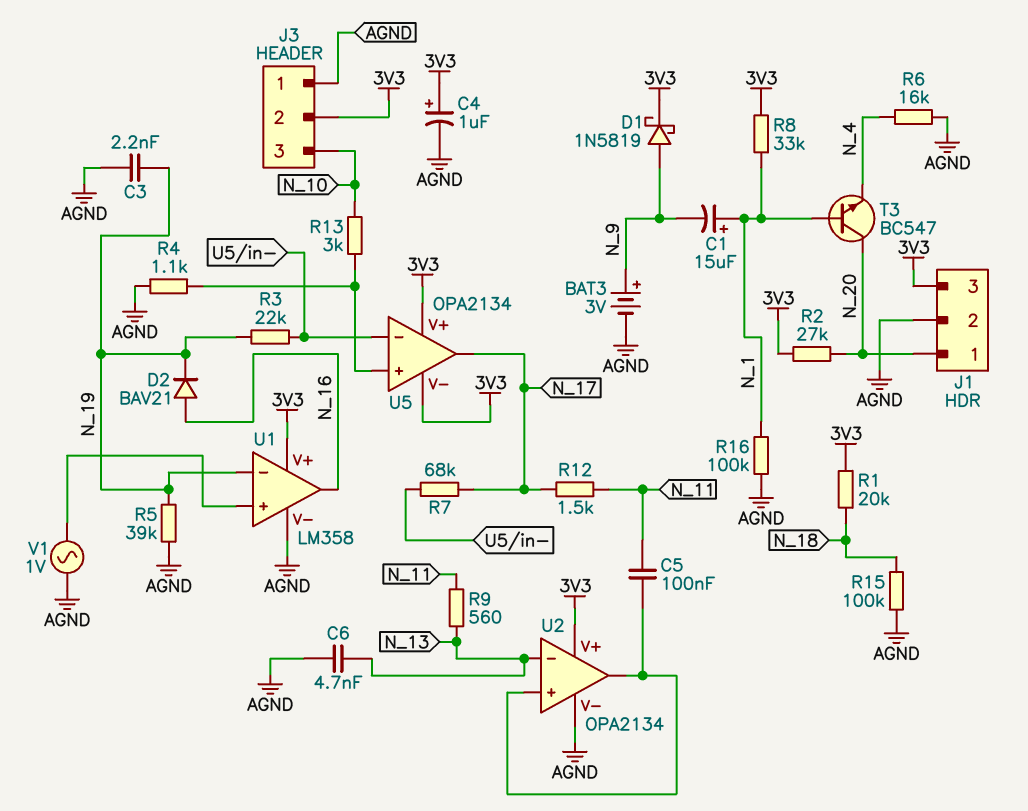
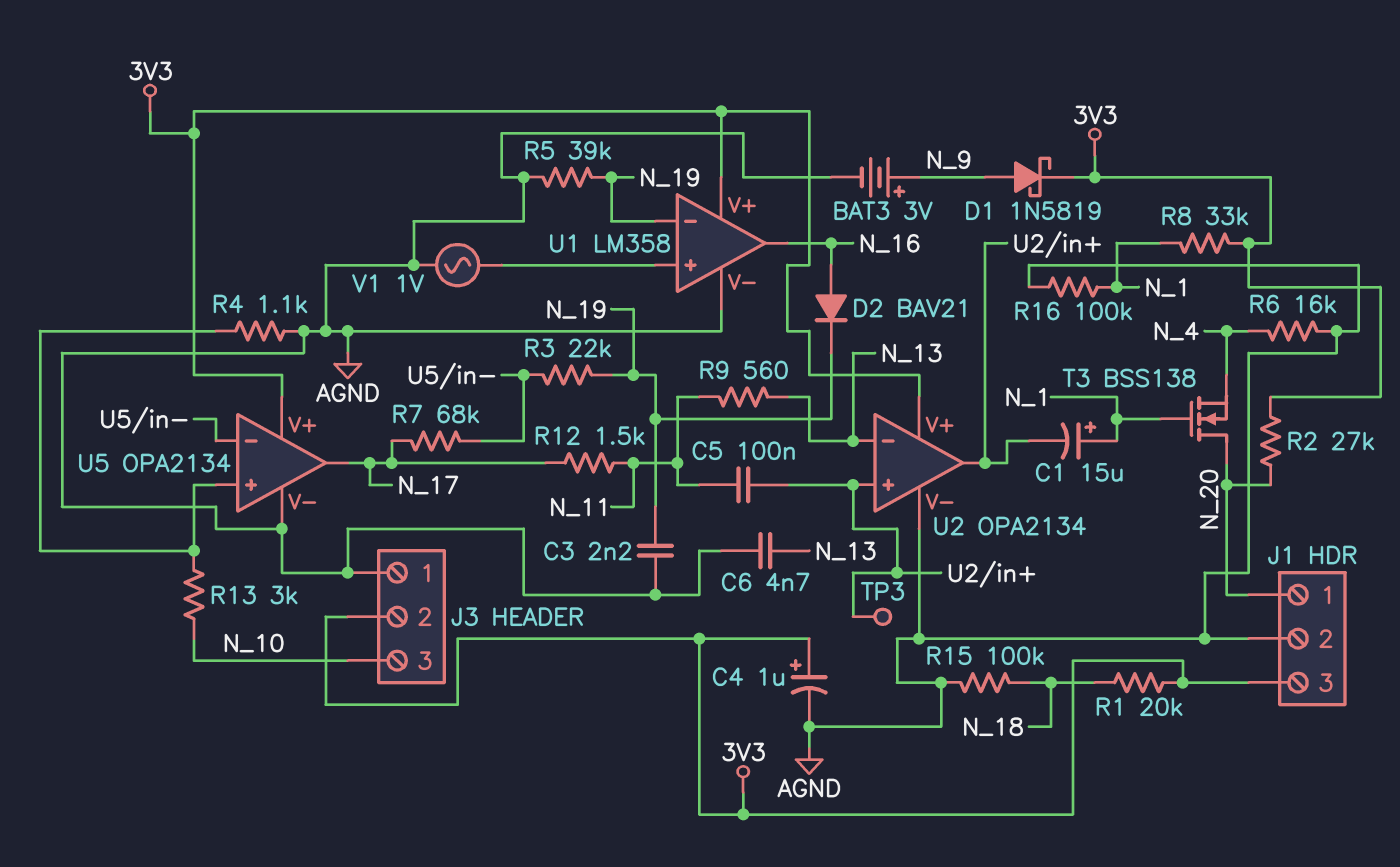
C1: 15uF (plus N_1, minus N_9) -> 15uF (plus N_1, minus U2/in+)
T3: NPN BC547 (B N_1, C N_20, E N_4) -> NMOS BSS138 (G N_1, D N_20, S N_4)
TP3: none -> test point (U2/in+)
U5 pin V-: 3V3 -> AGND

